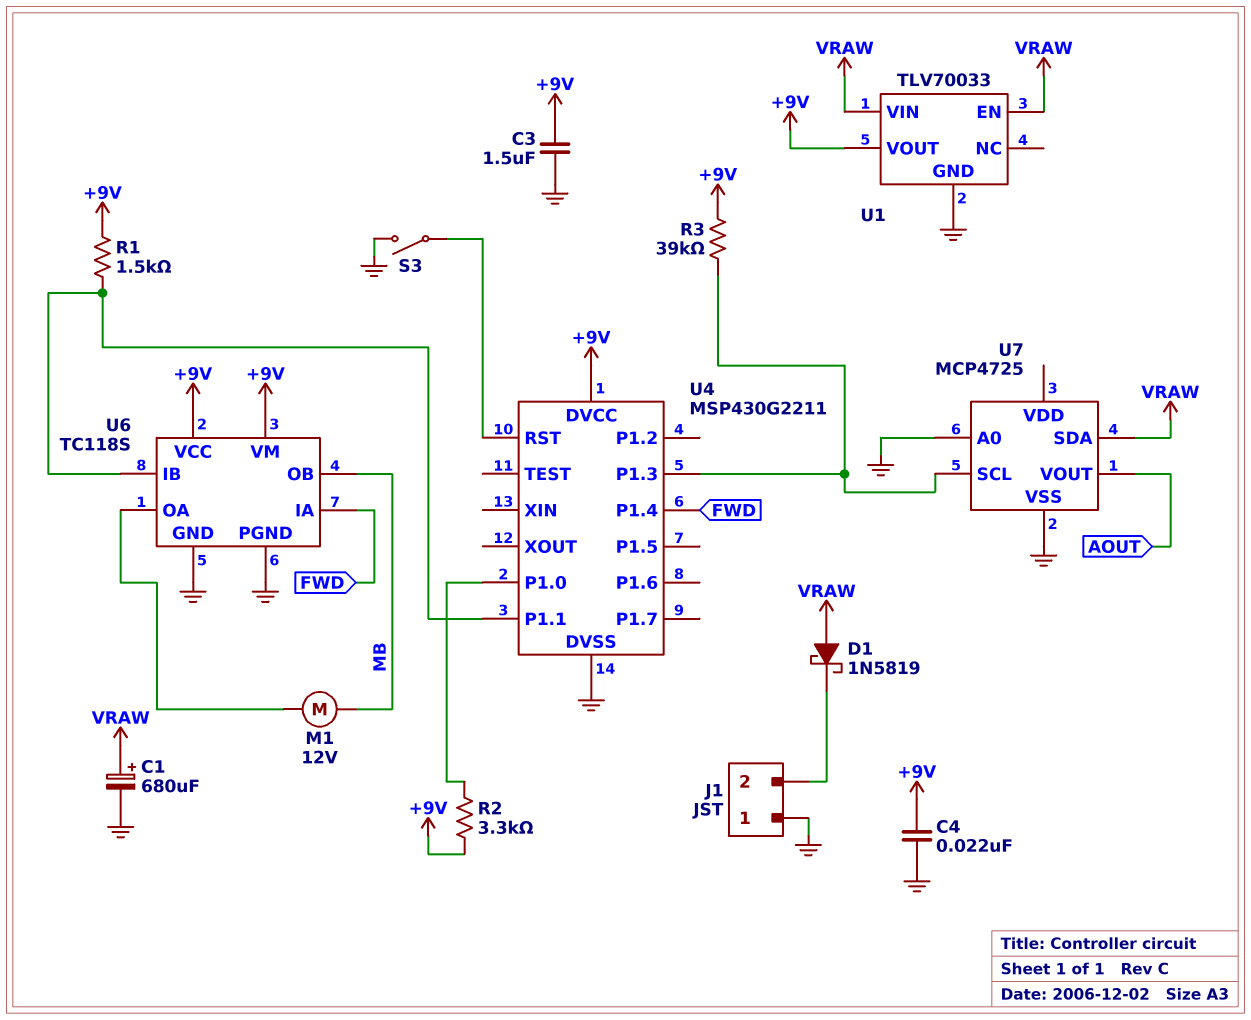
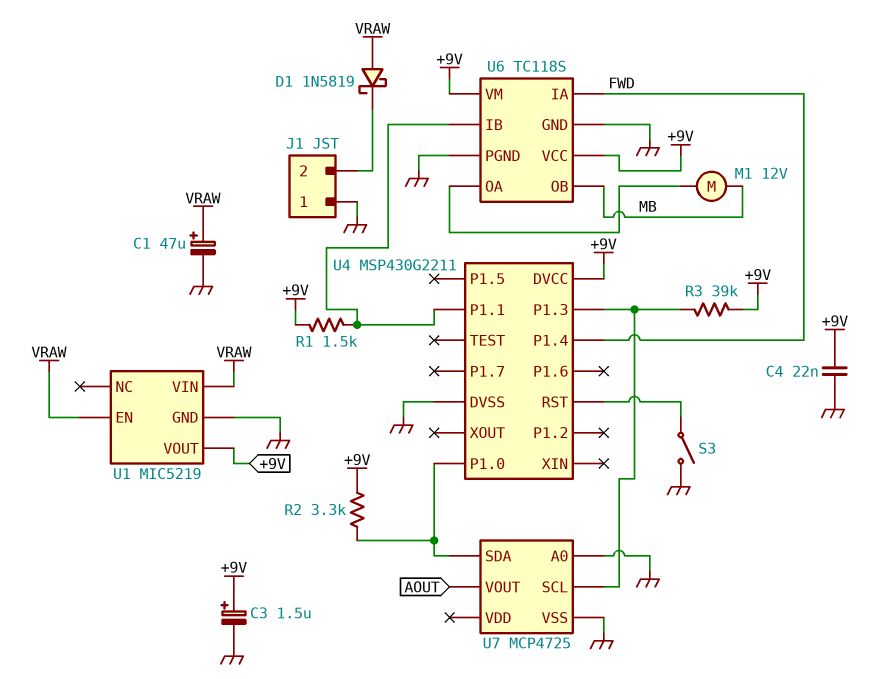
C1: 680uF (plus VRAW, minus GND) -> 47uF (plus VRAW, minus GND)
C3: 1.5uF (+9V, GND) -> 1.5uF (plus +9V, minus GND)
U1: TLV70033 -> MIC5219
U7 pin SDA: VRAW -> U4/P1.0

